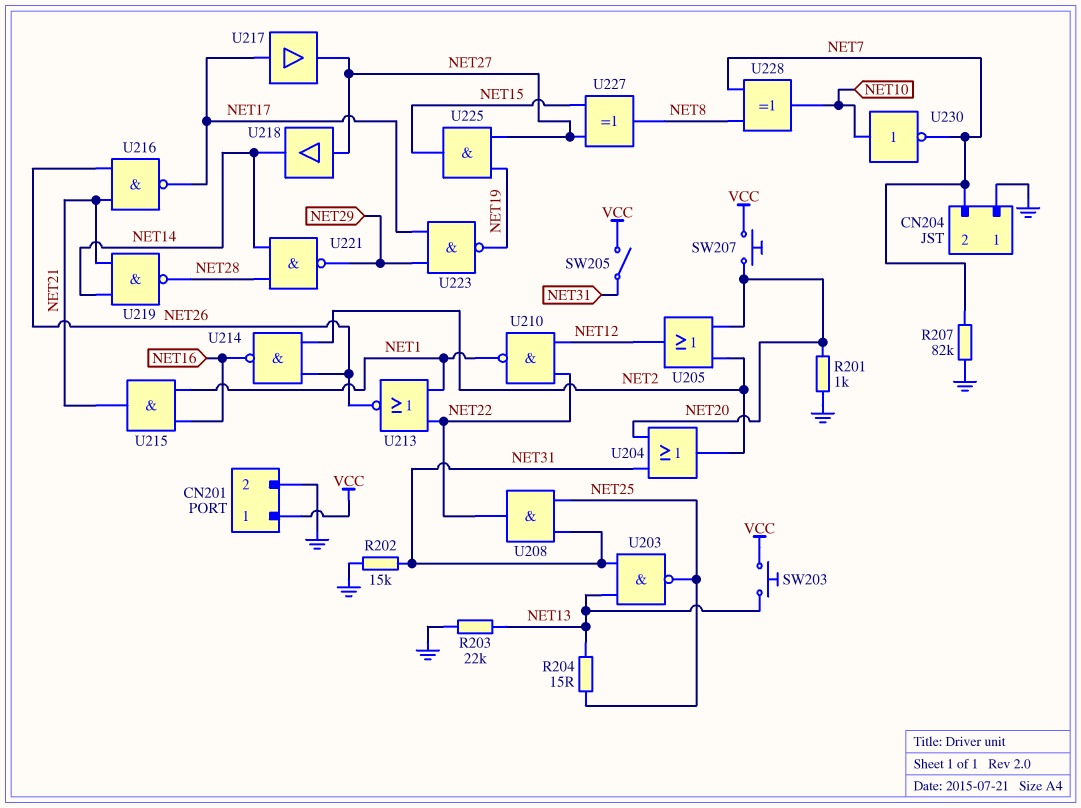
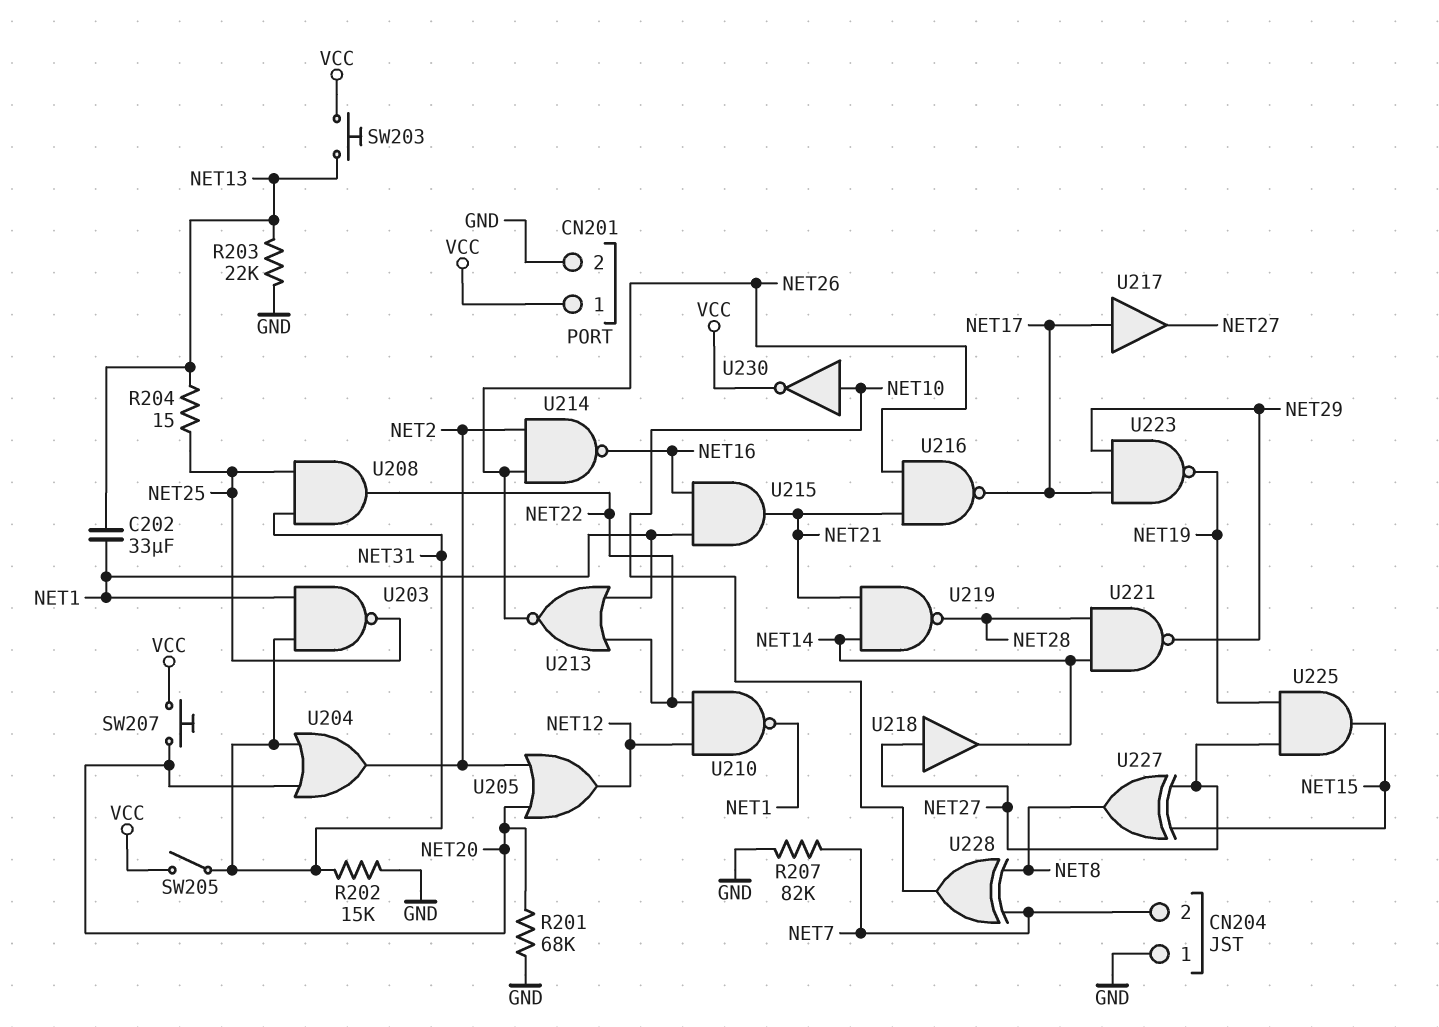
C202: none -> 33uF (NET1, NET13)
R201: 1k (GND, NET20) -> 68k (GND, NET20)
U203: NAND (in NET13, in NET31, out NET25) -> NAND (in NET1, in NET31, out NET25)
U230: NOT (in NET10, out NET7) -> NOT (in NET10, out VCC)

